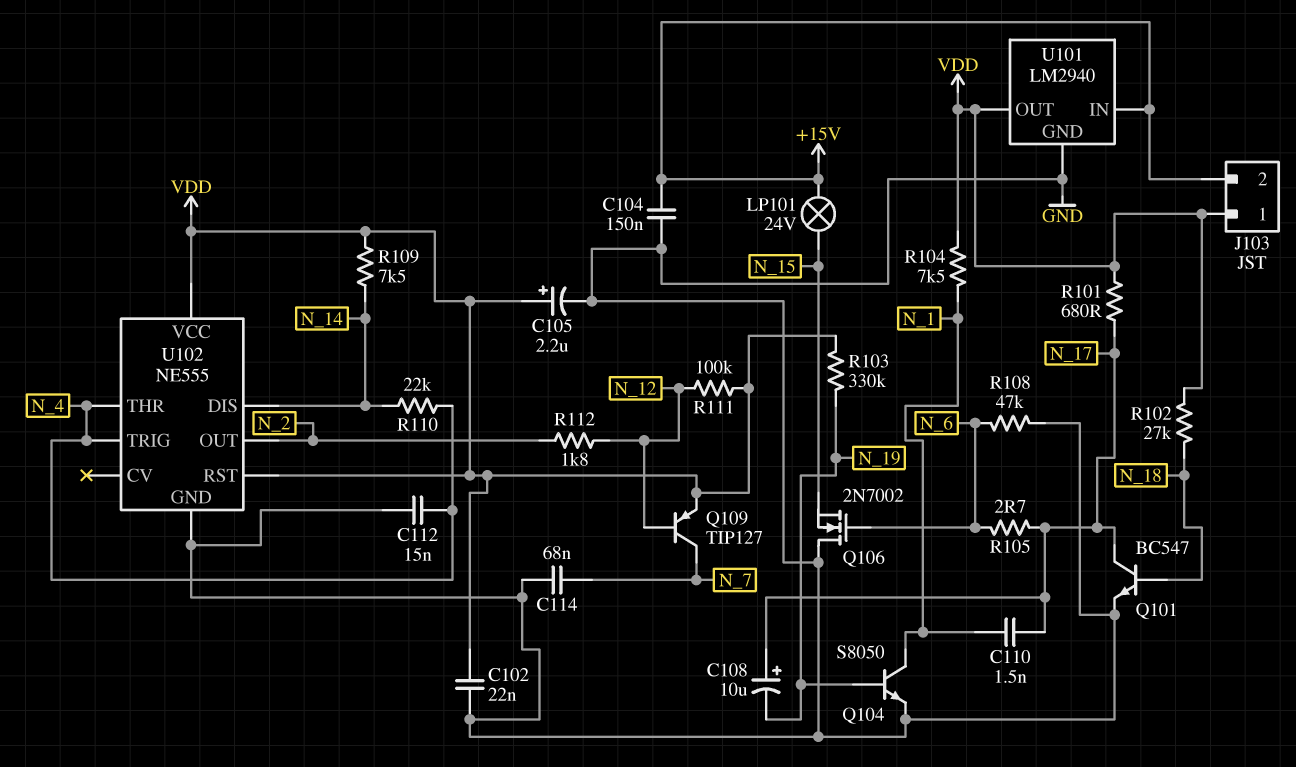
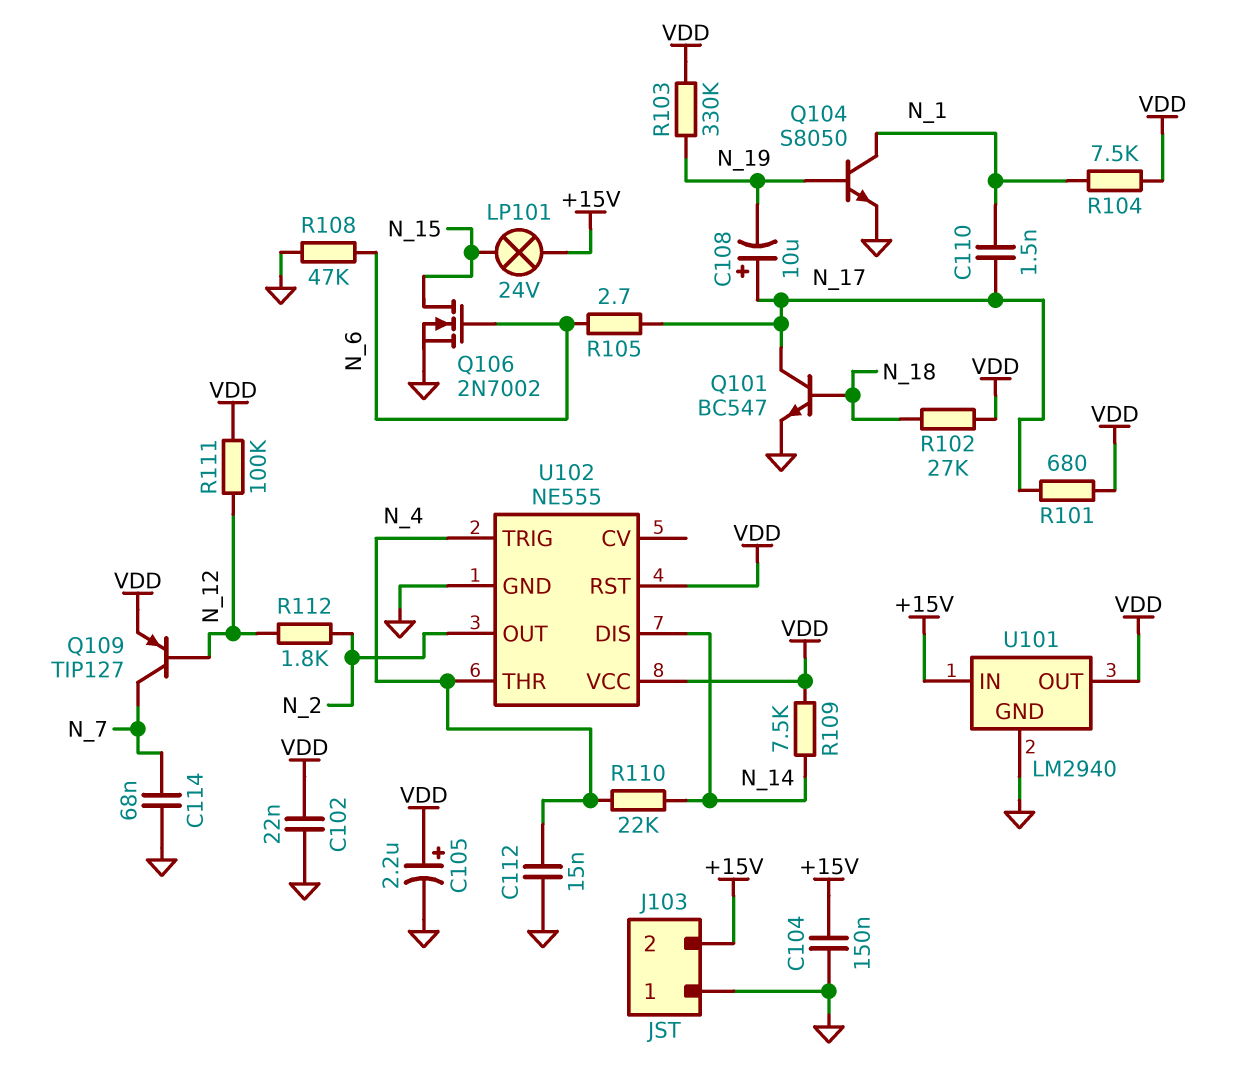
J103 pin 1: VDD -> GND
Q106: NMOS 2N7002 (G N_6, D GND, S N_15) -> NMOS 2N7002 (G N_6, D N_15, S GND)

